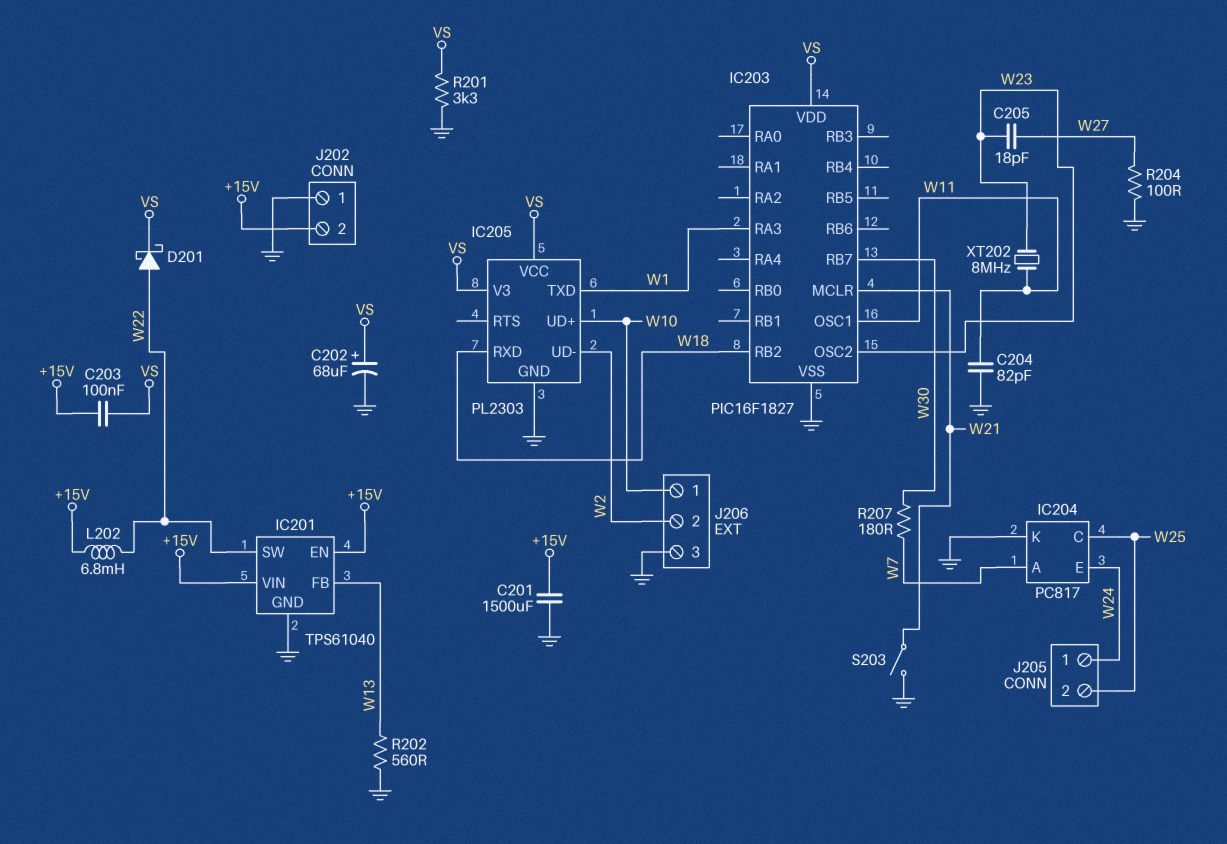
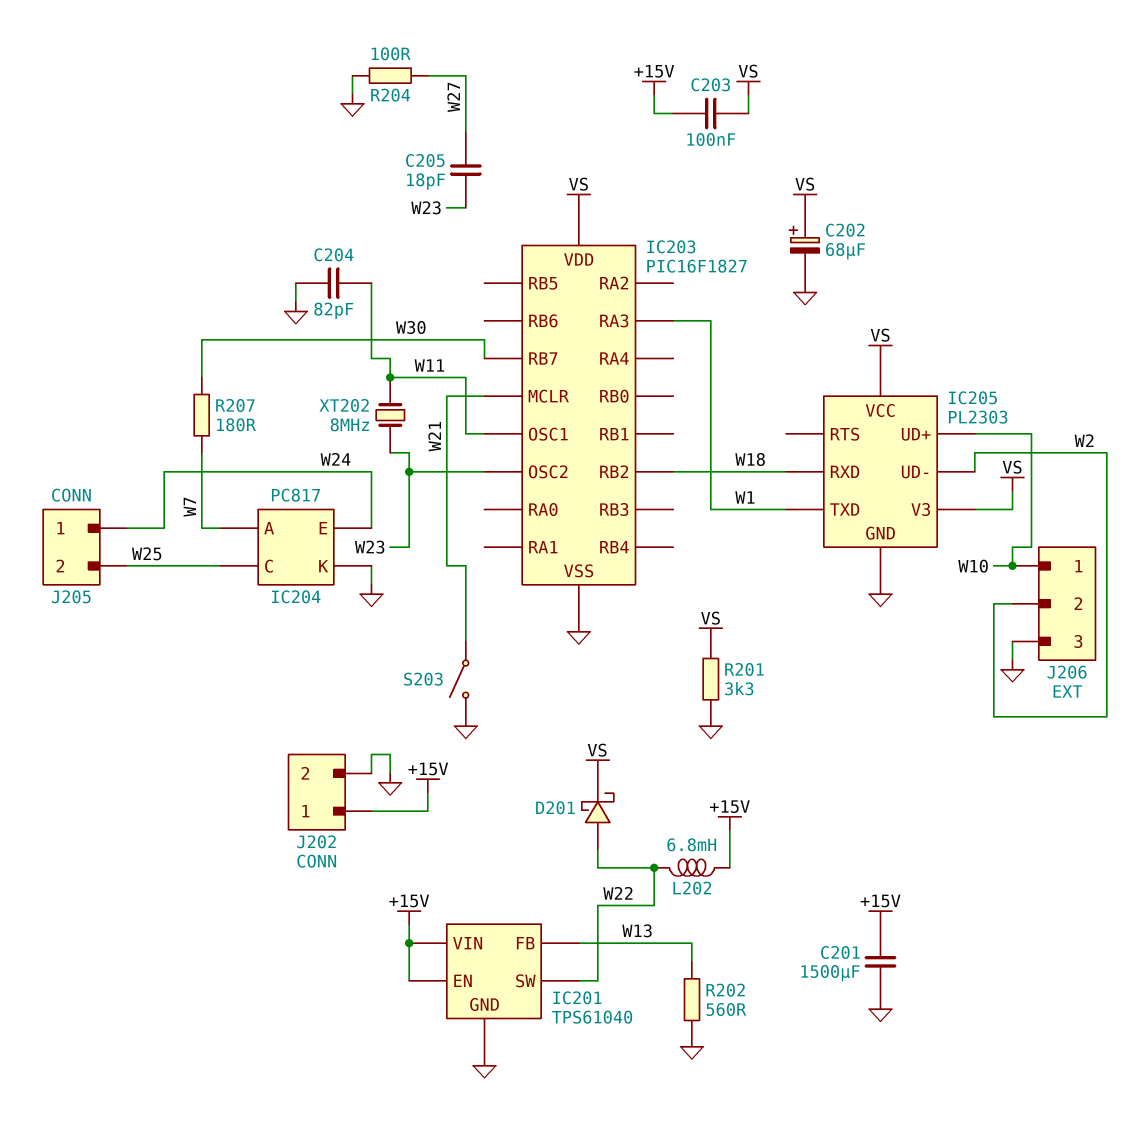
J202 pin 1: GND -> +15V
J202 pin 2: +15V -> GND

